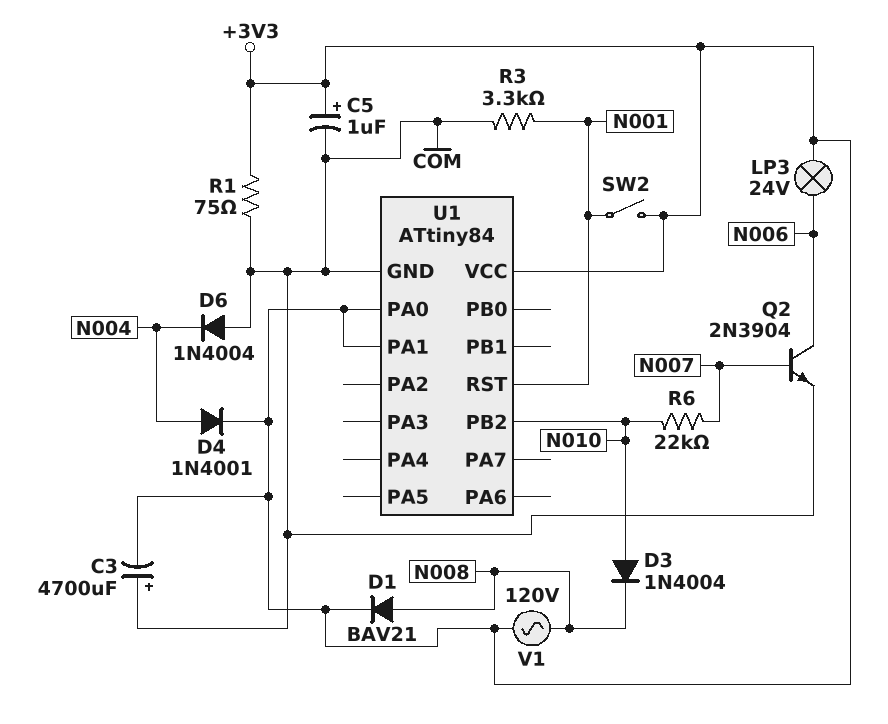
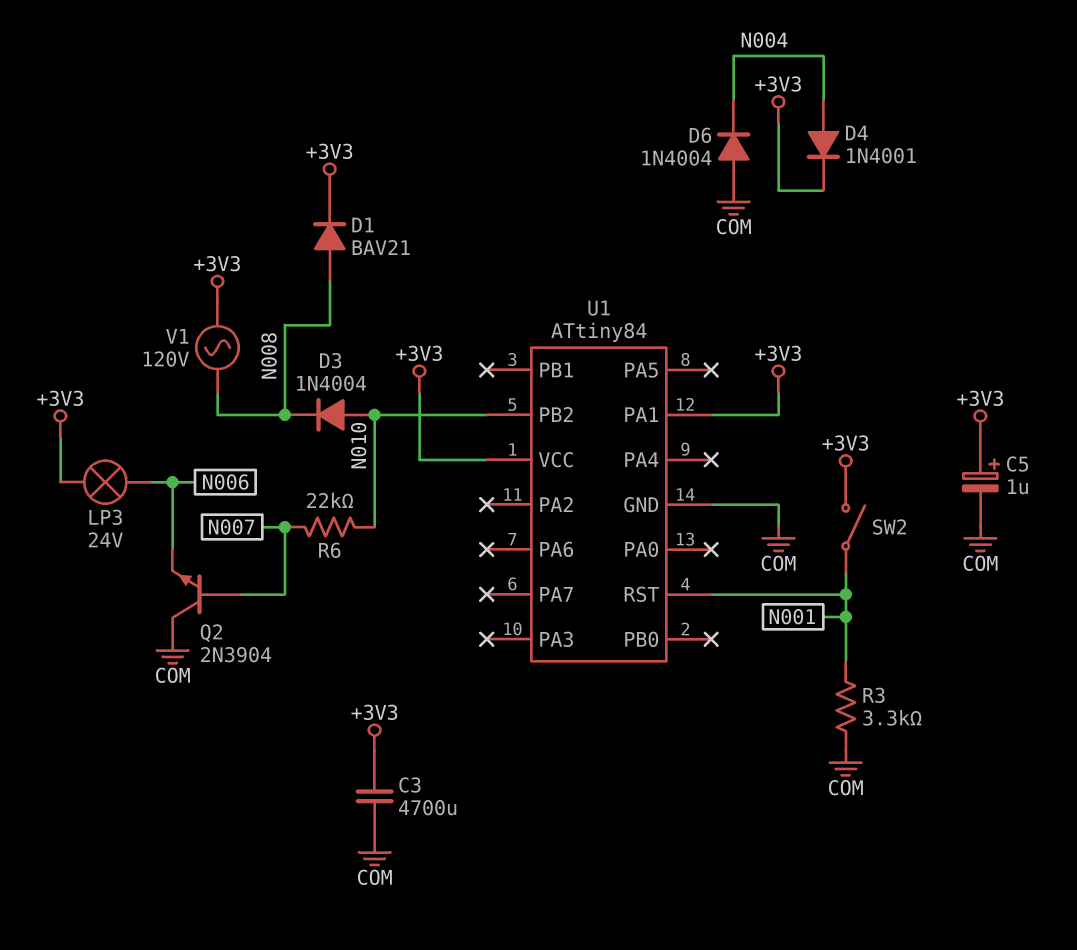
C3: 4700uF (plus COM, minus +3V3) -> 4700uF (+3V3, COM)
Q2: NPN 2N3904 (B N007, C N006, E COM) -> NPN 2N3904 (B N007, C COM, E N006)
R1: 75 (+3V3, COM) -> none
U1 pin PA0: +3V3 -> none

